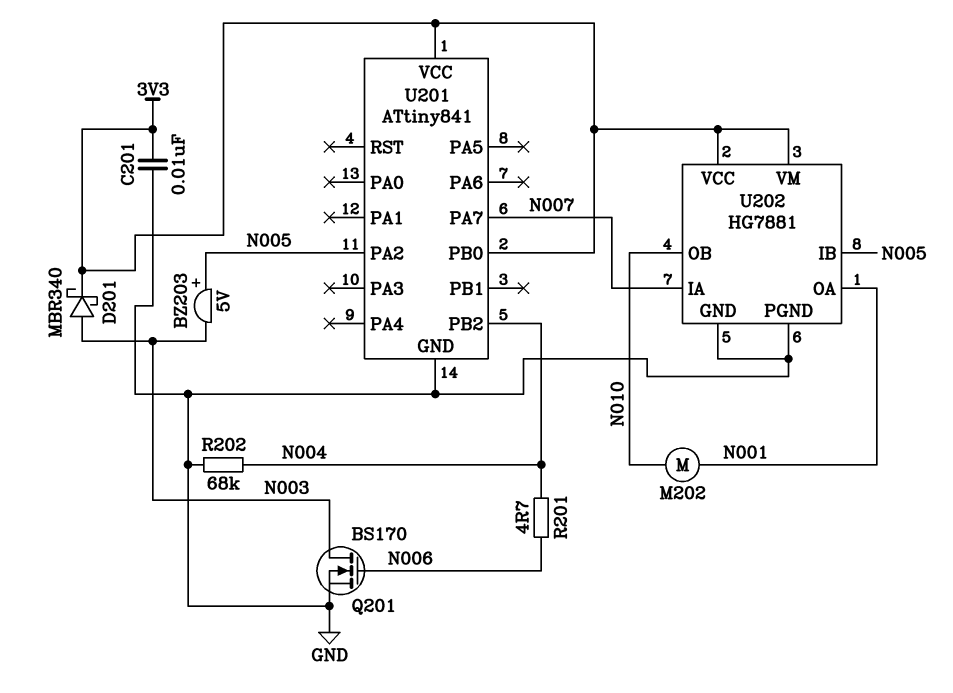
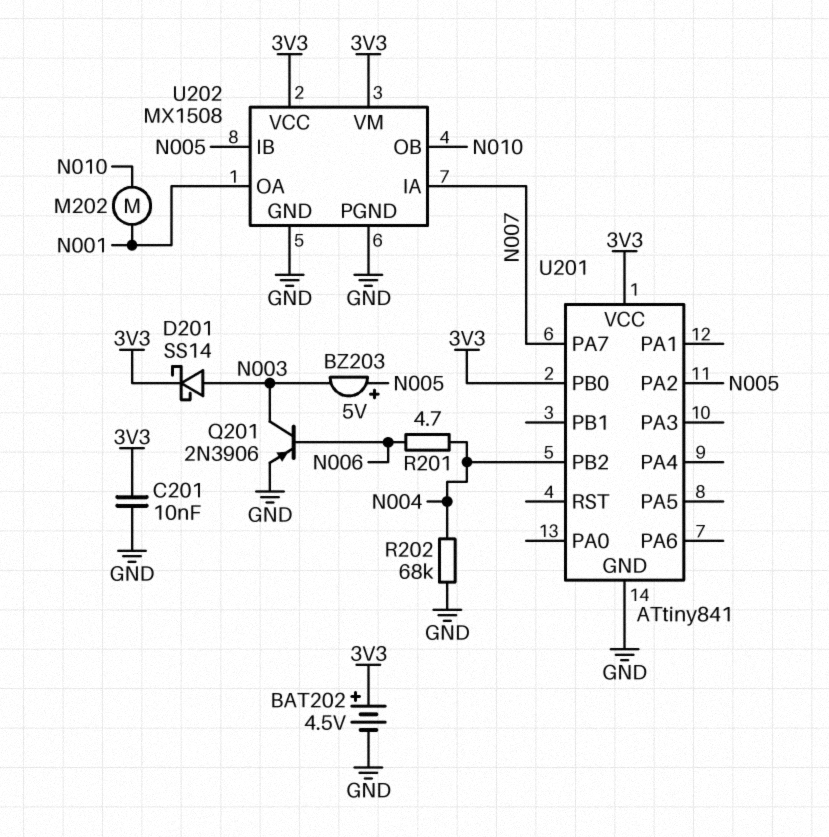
BAT202: none -> 4.5V (plus 3V3, minus GND)
D201: schottky MBR340 (A N003, K 3V3) -> schottky SS14 (A N003, K 3V3)
Q201: NMOS BS170 (G N006, D N003, S GND) -> PNP 2N3906 (B N006, C N003, E GND)
U202: HG7881 -> MX1508

